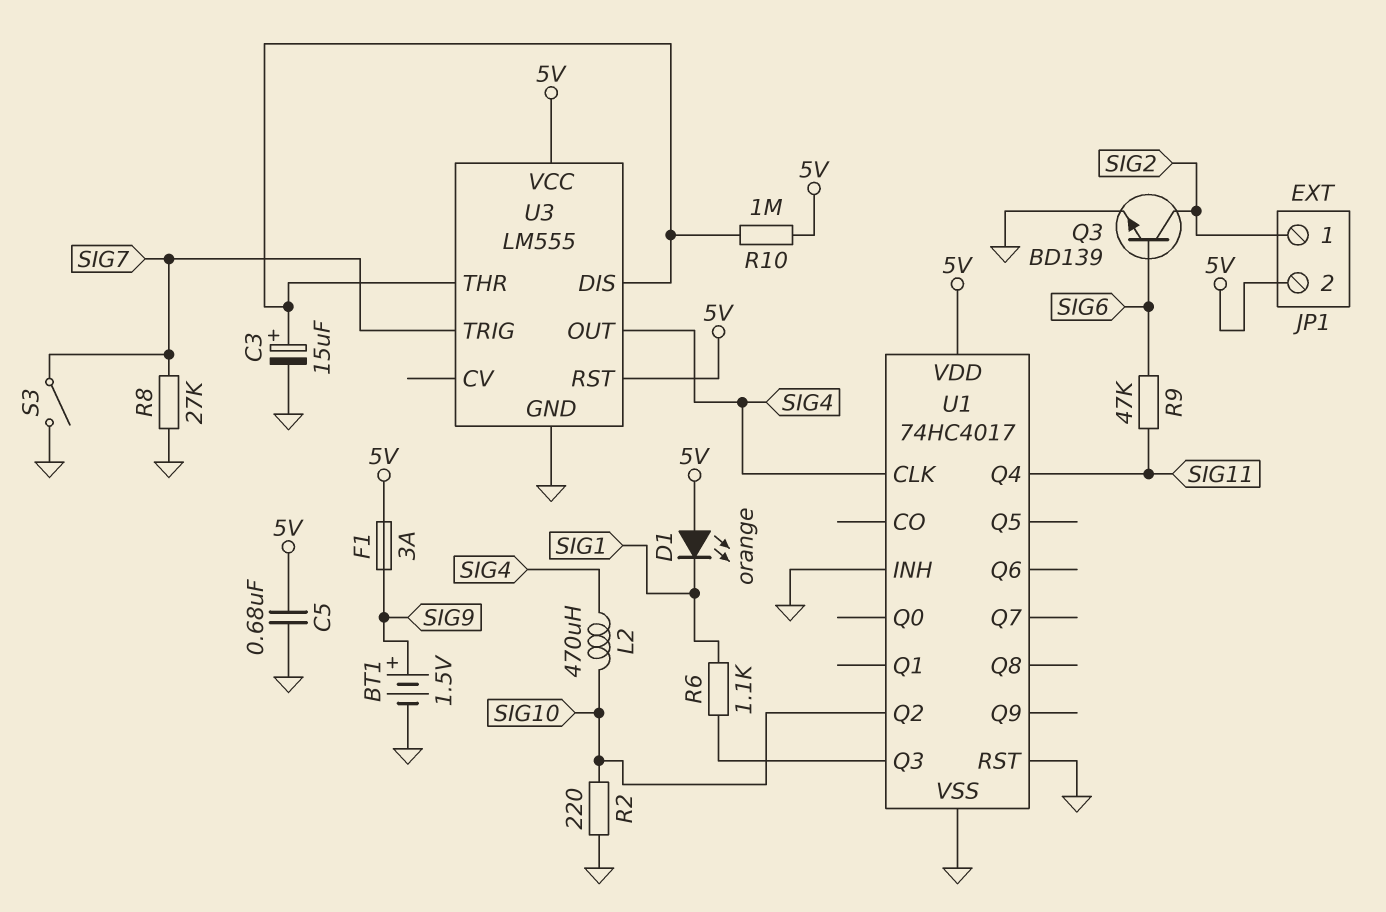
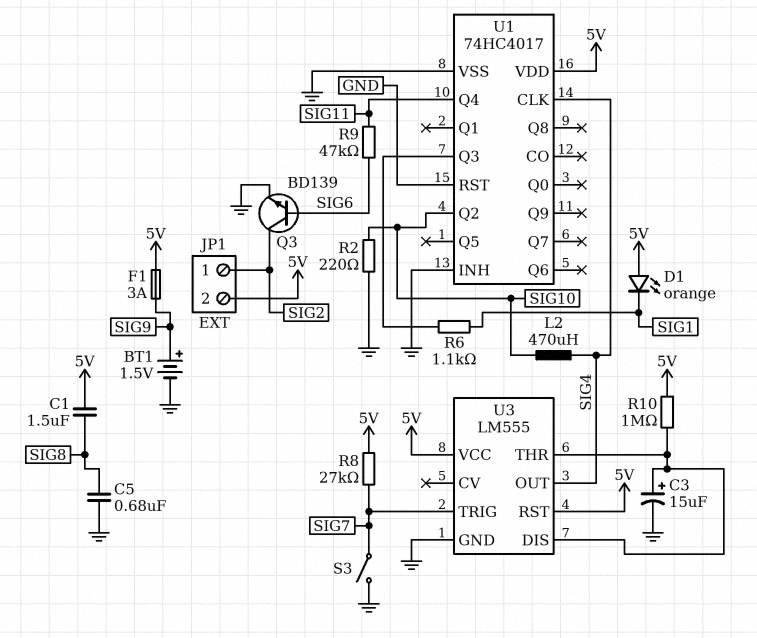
C1: none -> 1.5uF (5V, SIG8)
C5: 680nF (5V, GND) -> 680nF (GND, SIG8)
R8: 27k (GND, SIG7) -> 27k (5V, SIG7)

